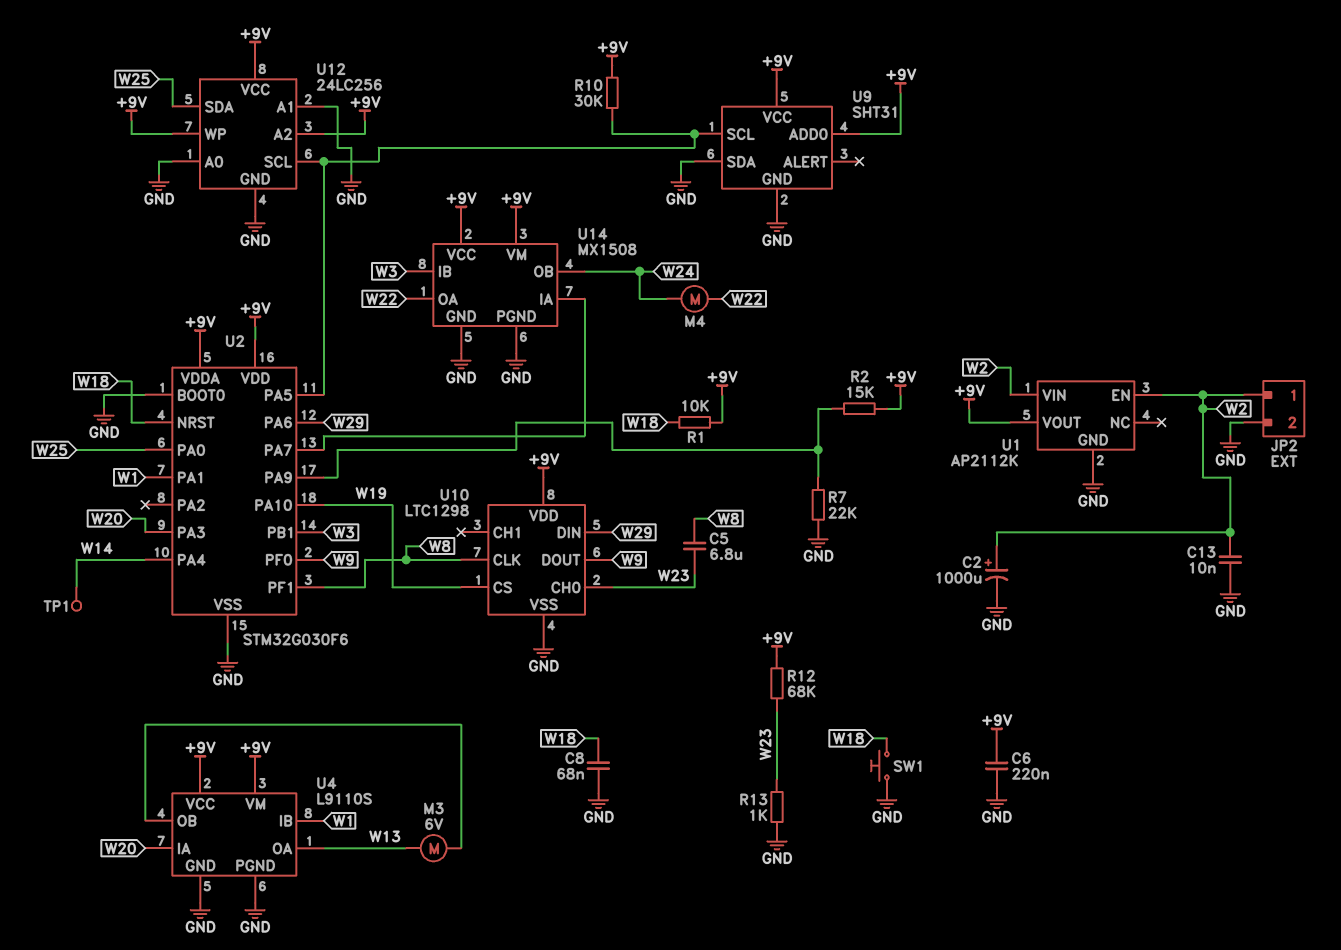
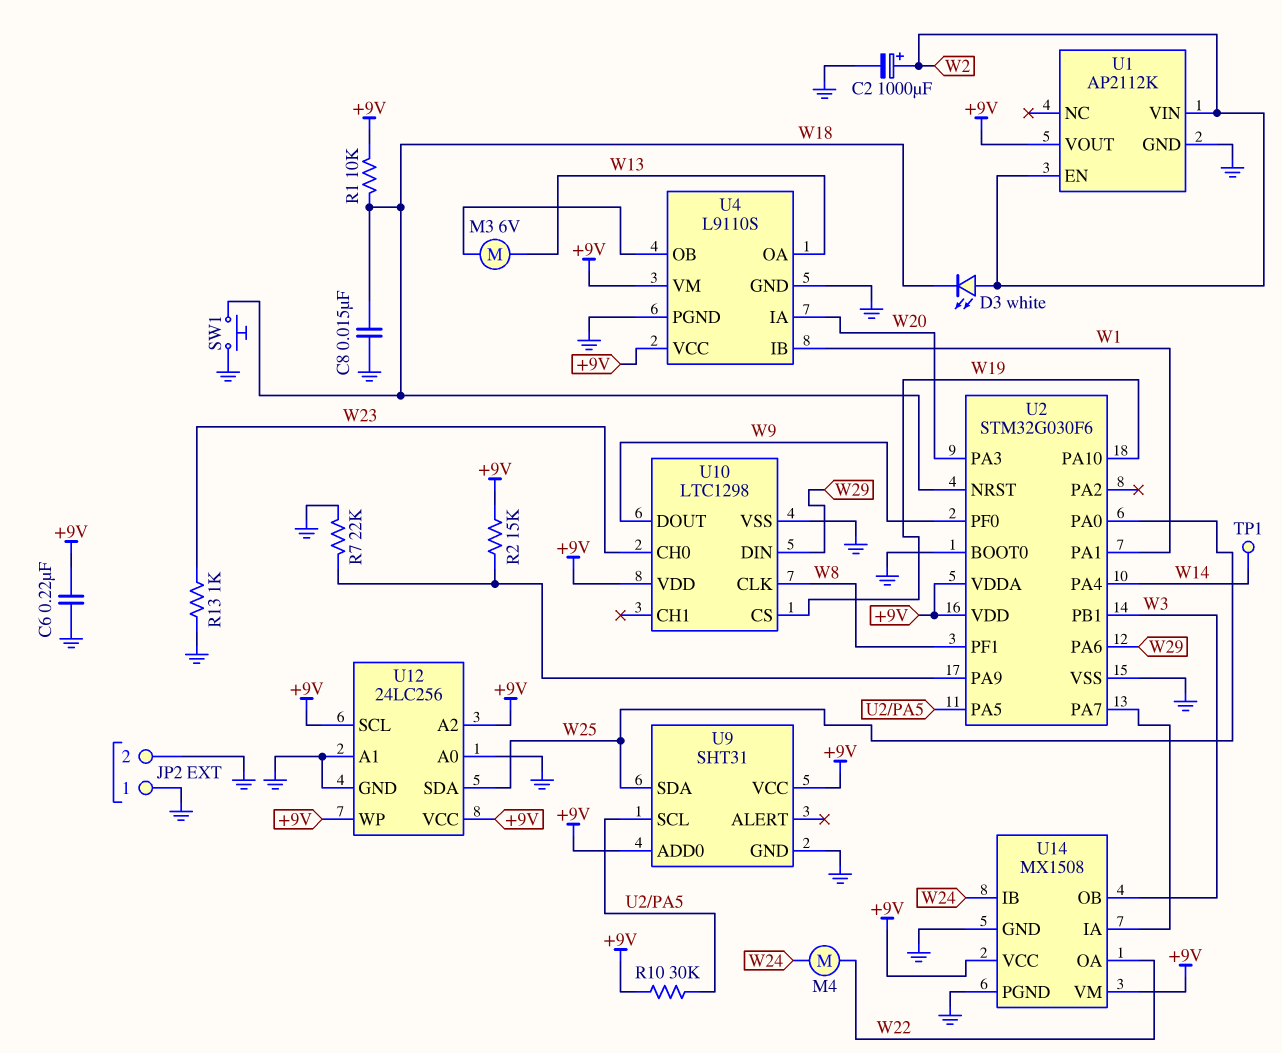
C5: 6.8uF (W8, W23) -> none
C8: 68nF (GND, W18) -> 15nF (GND, W18)
C13: 10nF (GND, W2) -> none
D3: none -> LED white (A W2, K W18)
JP2 pin 1: W2 -> GND
R12: 68k (+9V, W23) -> none
U9 pin SDA: GND -> W25
U12 pin SCL: U2/PA5 -> +9V
U14 pin IB: W3 -> W24
U14 pin OB: W24 -> W3

